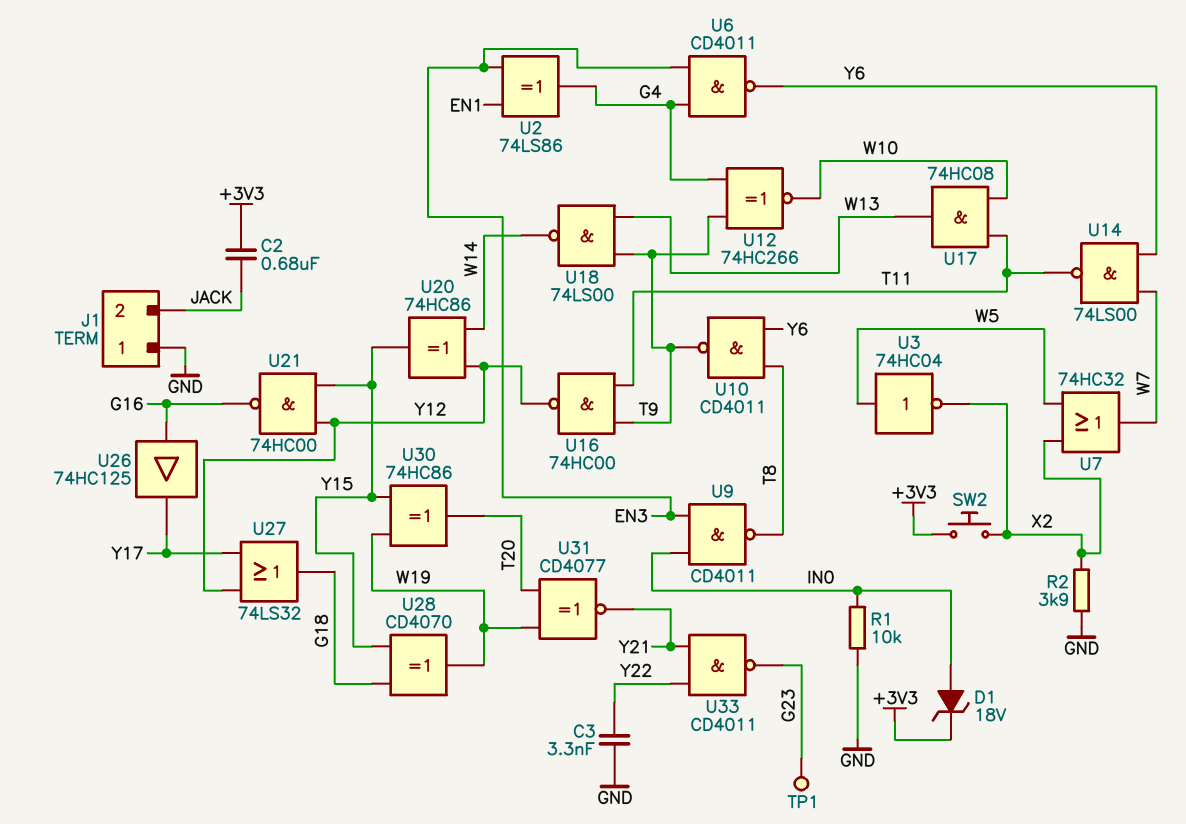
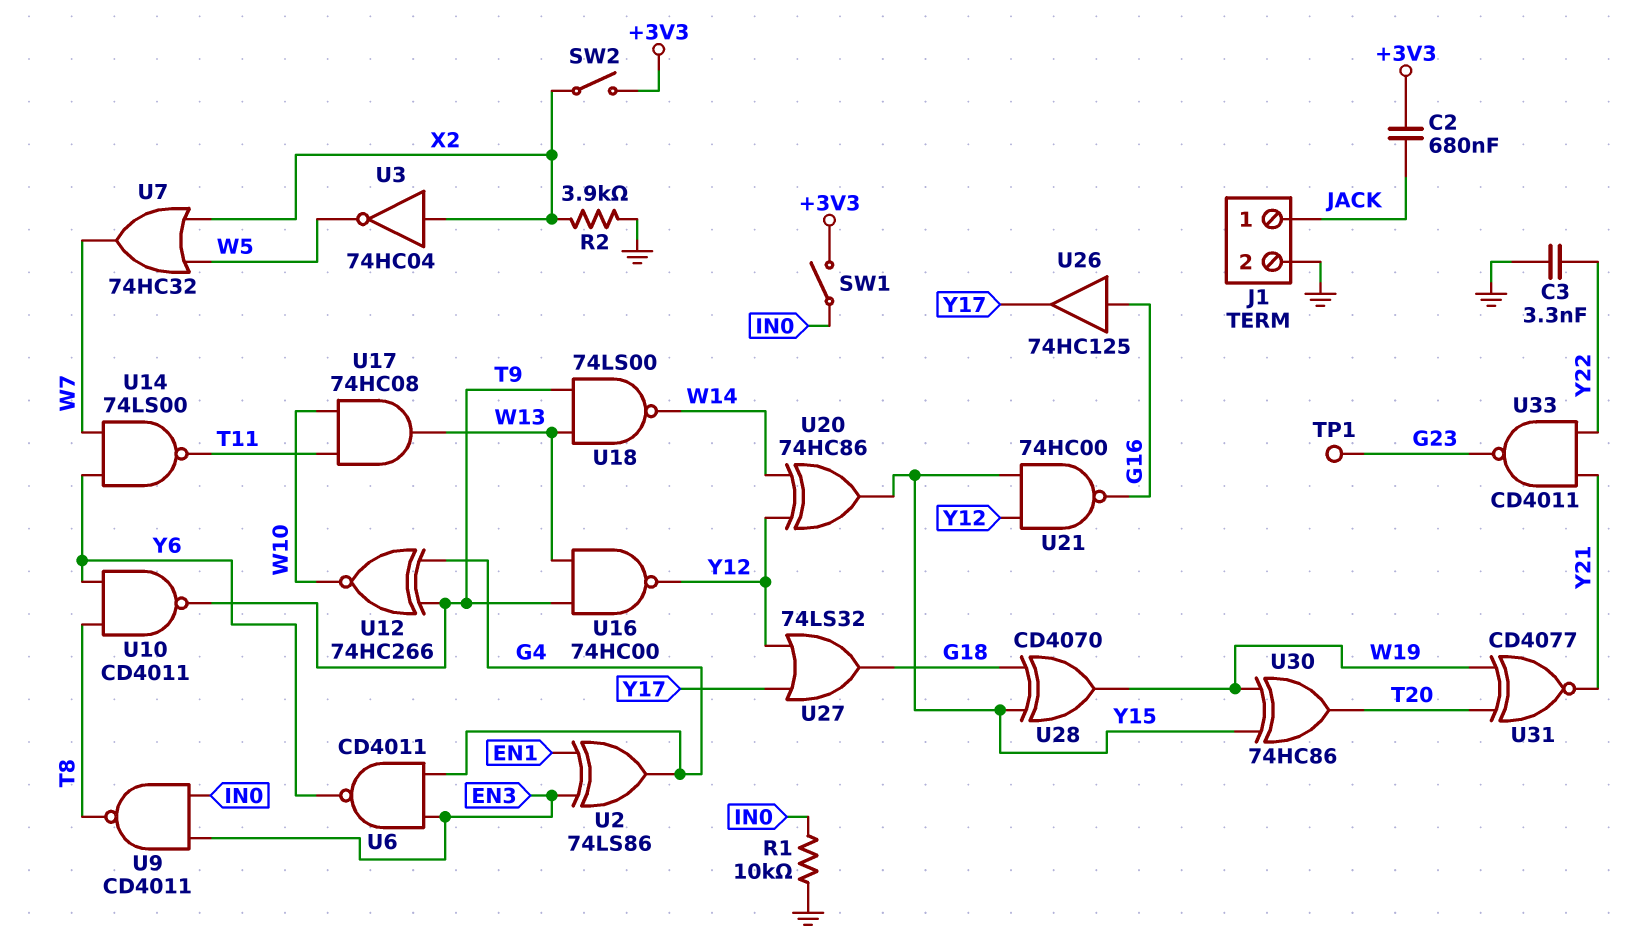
D1: zener 18V (A IN0, K +3V3) -> none
J1 pin 1: GND -> JACK
J1 pin 2: JACK -> GND
SW1: none -> switch (+3V3, IN0)
SW2: button (+3V3, X2) -> switch (+3V3, X2)
U3: NOT 74HC04 (in W5, out X2) -> NOT 74HC04 (in X2, out W5)
U16: NAND 74HC00 (in T9, in T11, out Y12) -> NAND 74HC00 (in T9, in W13, out Y12)

